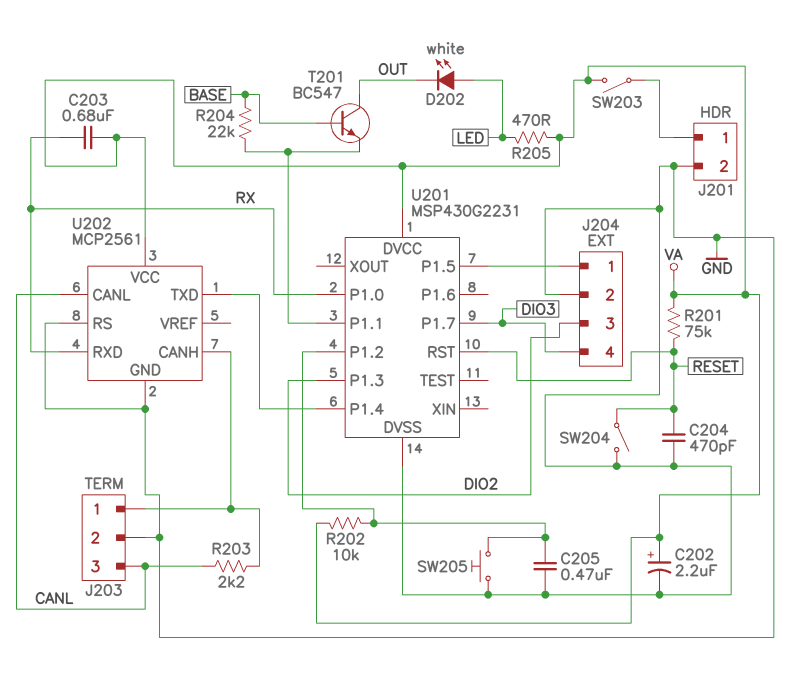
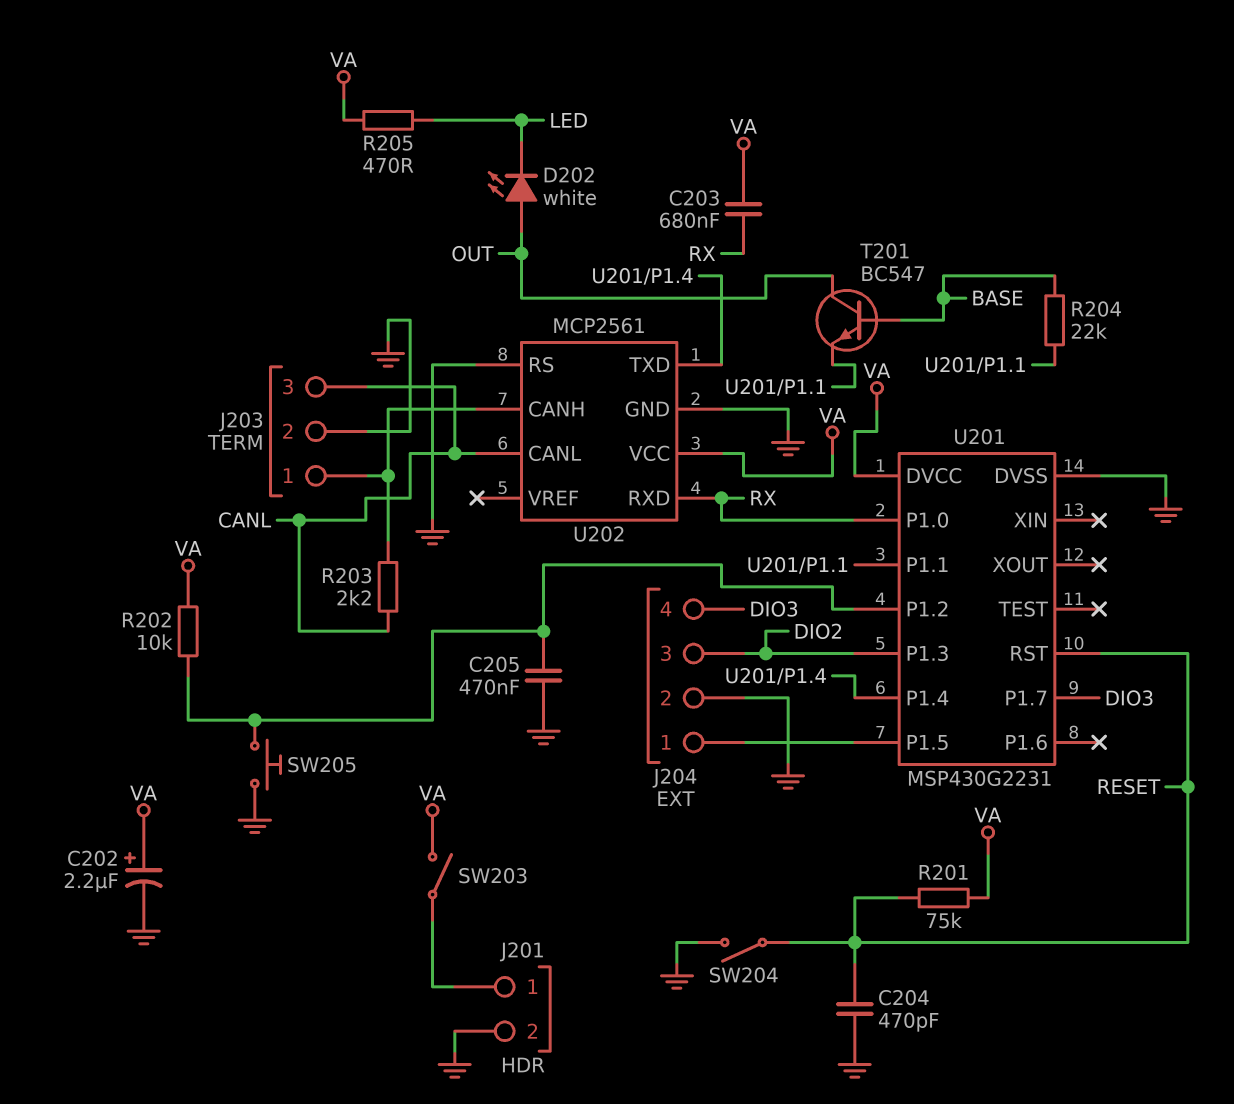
D202: LED white (A LED, K OUT) -> LED white (A OUT, K LED)

